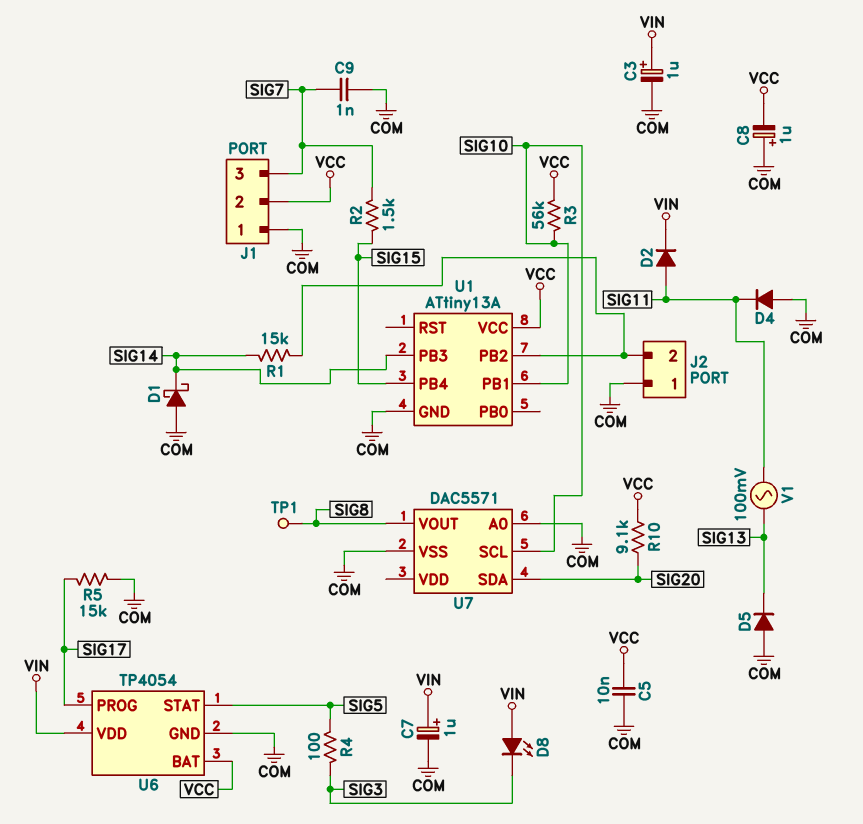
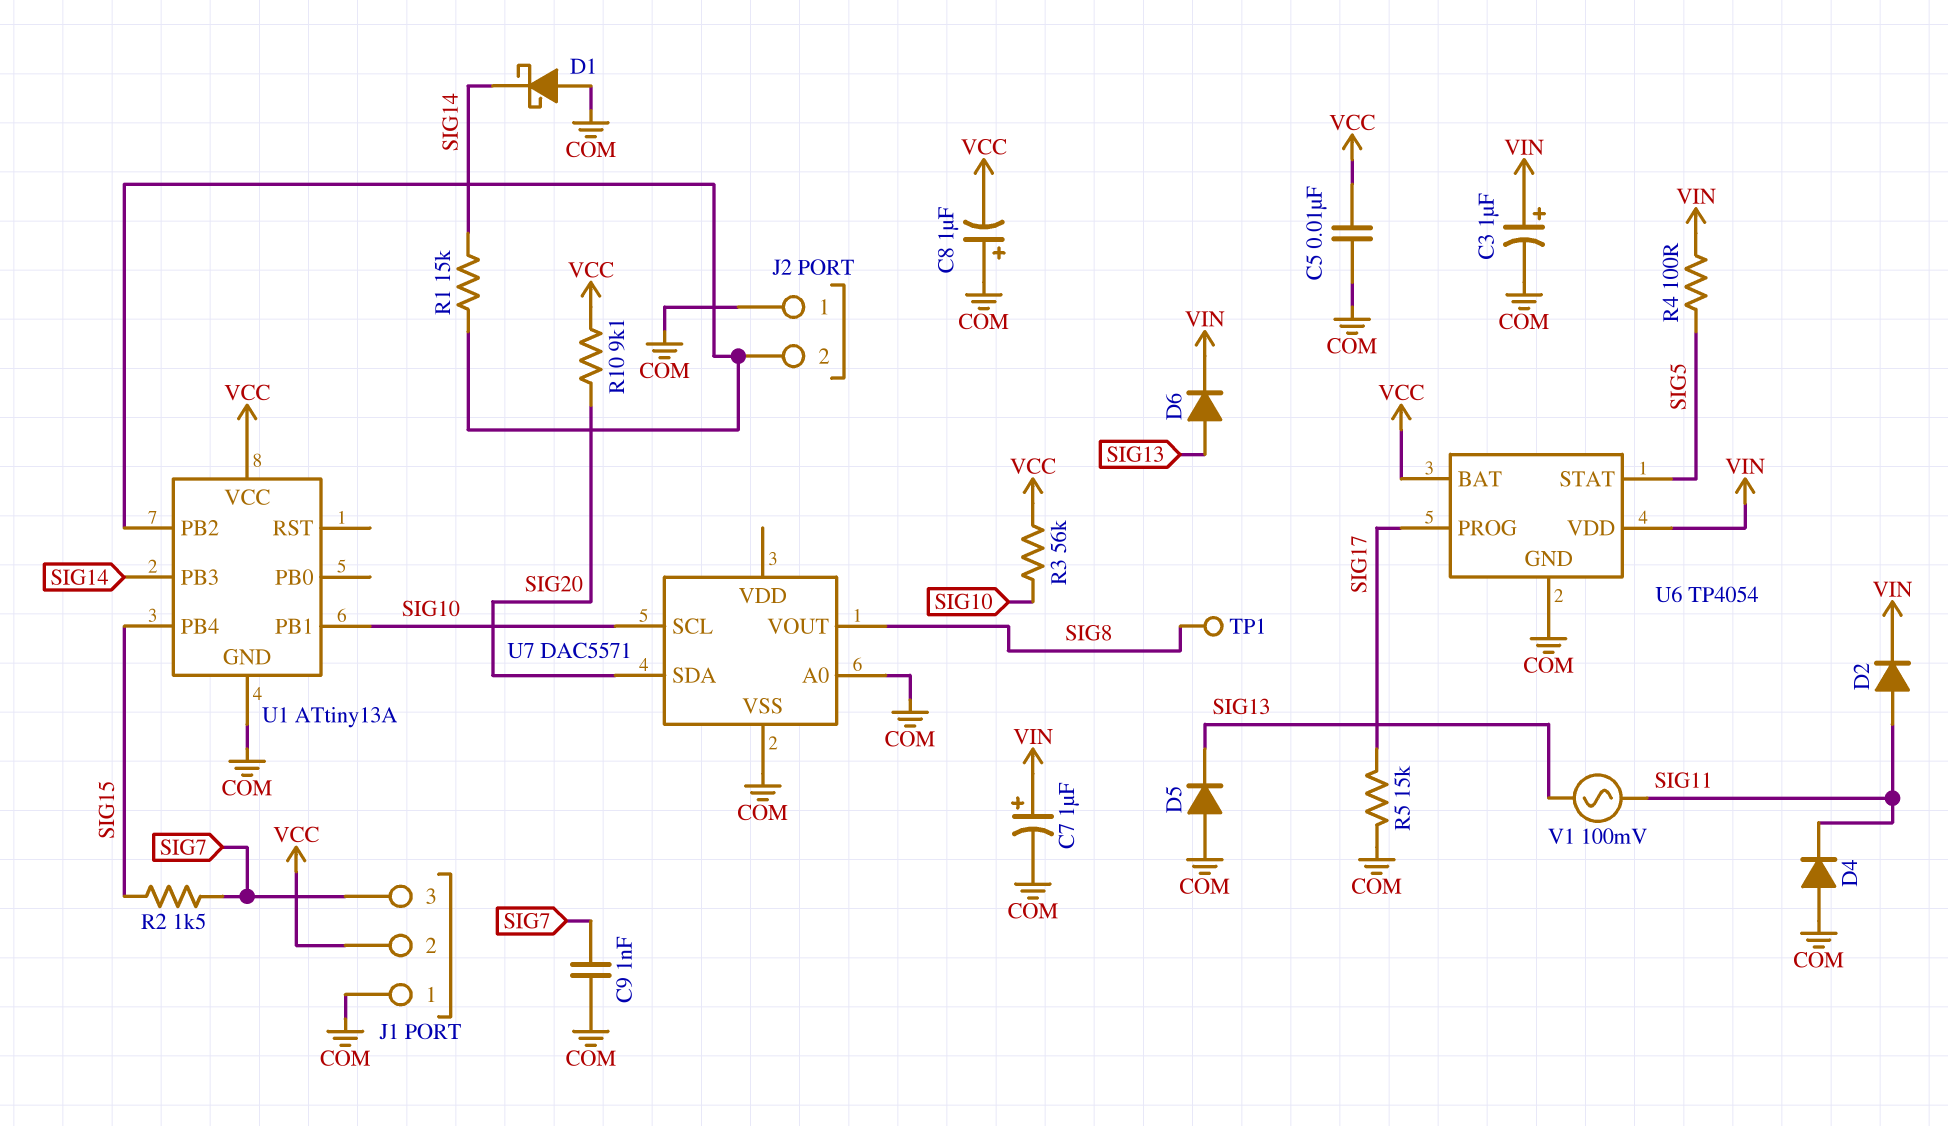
D6: none -> diode (A SIG13, K VIN)
D8: LED (A VIN, K SIG3) -> none
R4: 100 (SIG3, SIG5) -> 100 (SIG5, VIN)

